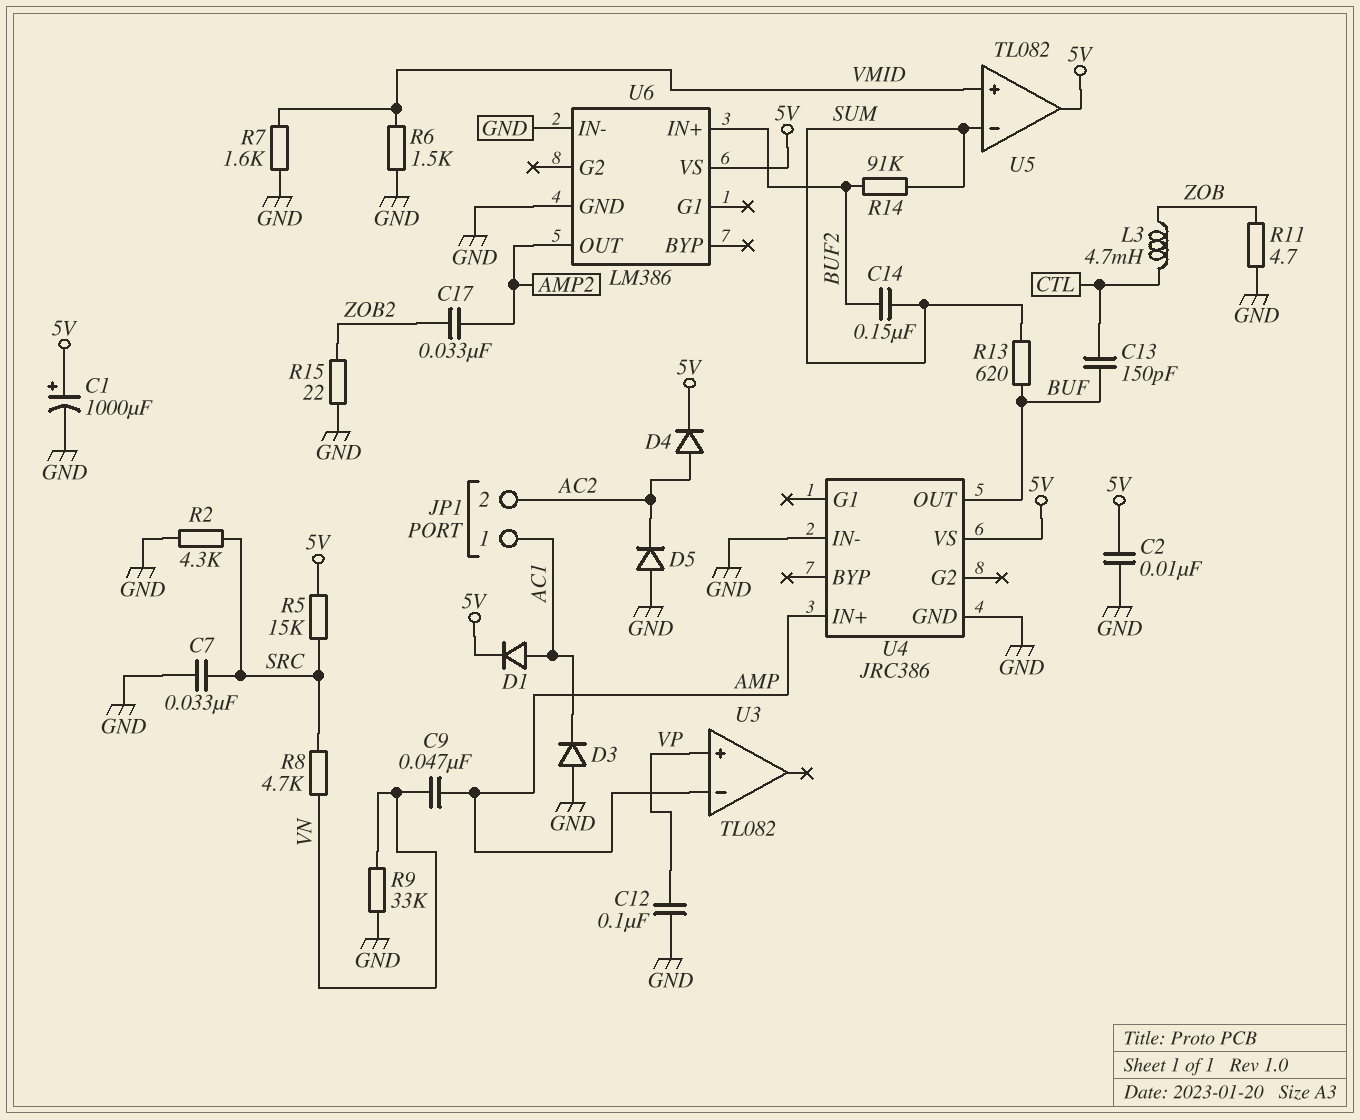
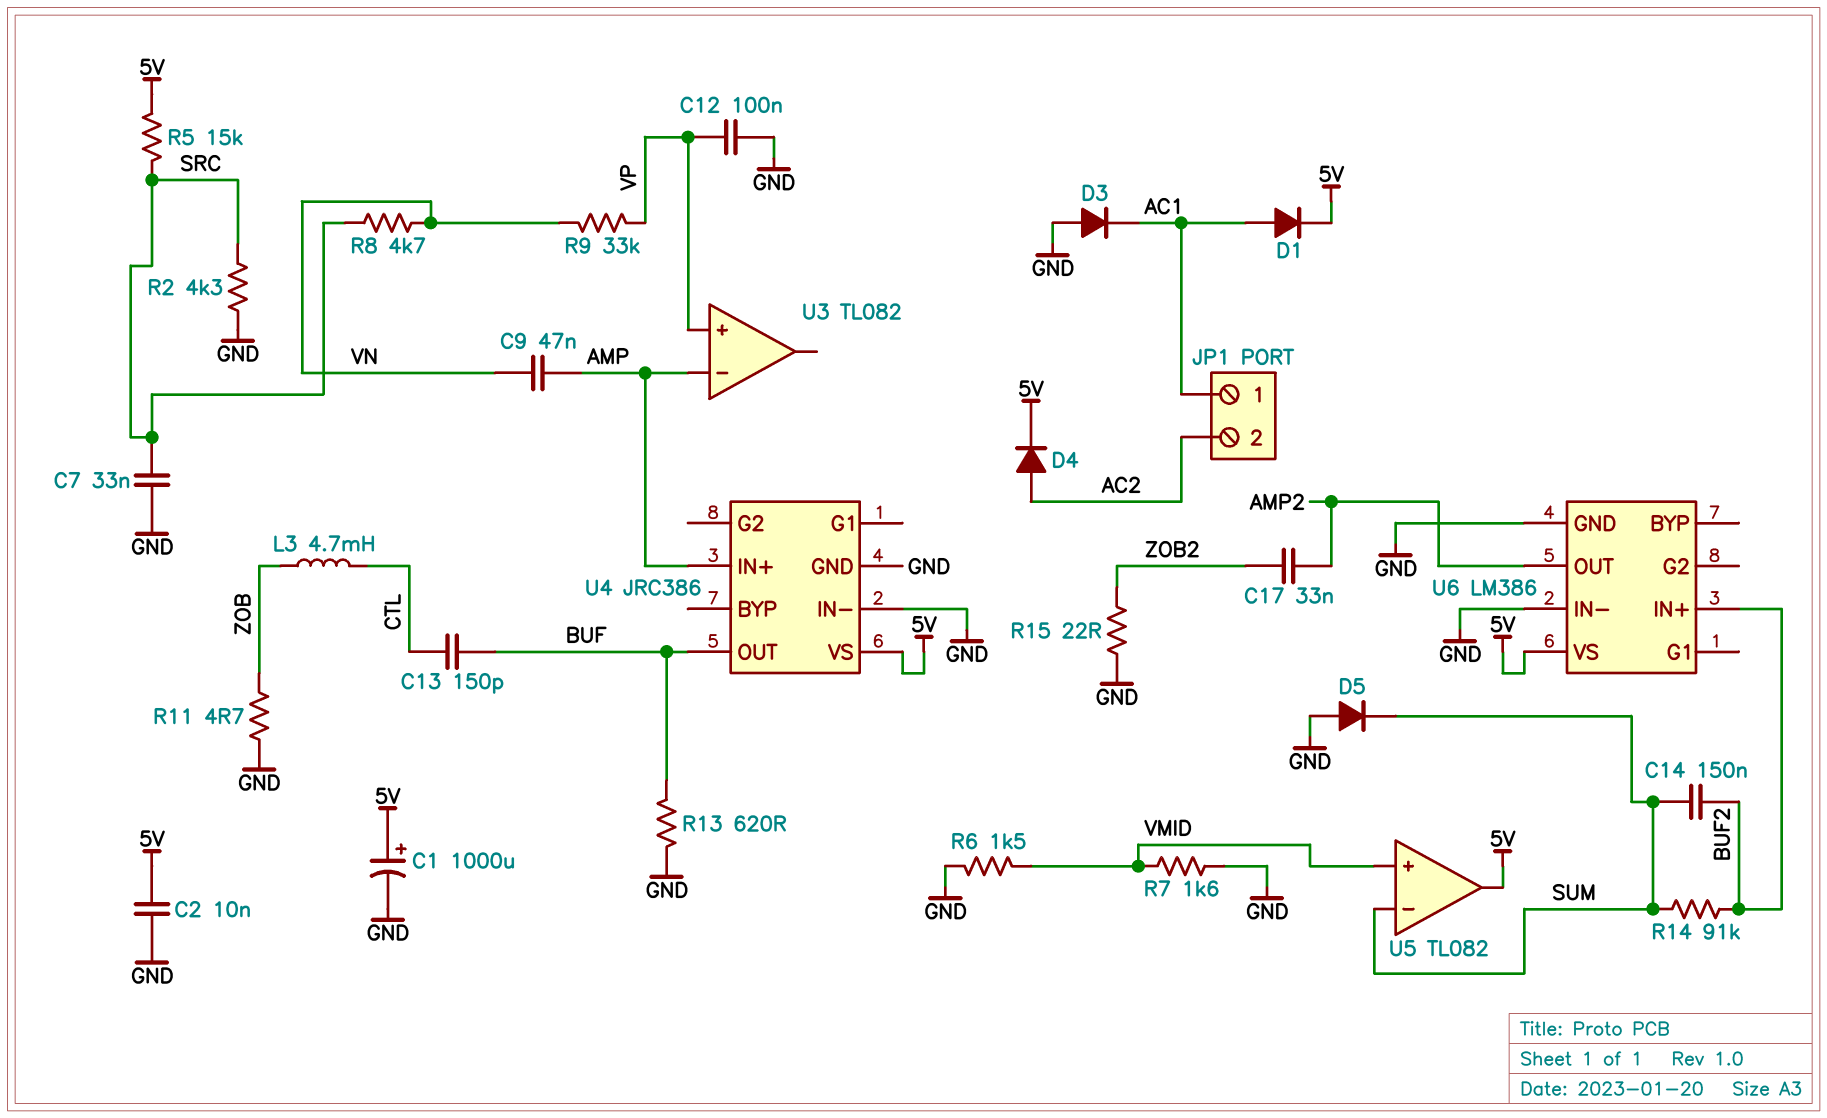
D5: diode (A GND, K AC2) -> diode (A GND, K SUM)
R9: 33k (GND, VN) -> 33k (VN, VP)
R13: 620 (BUF, SUM) -> 620 (BUF, GND)

